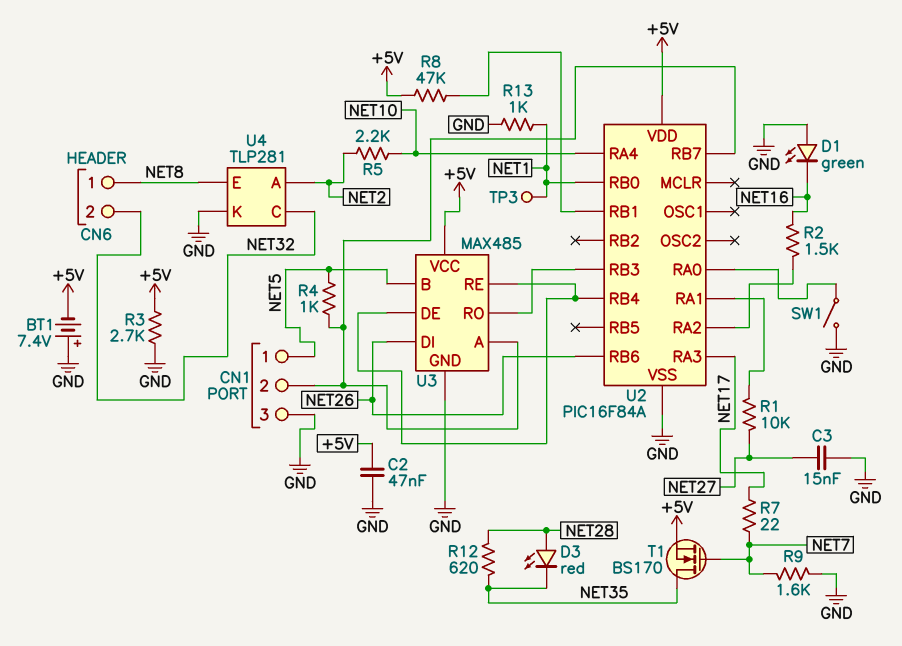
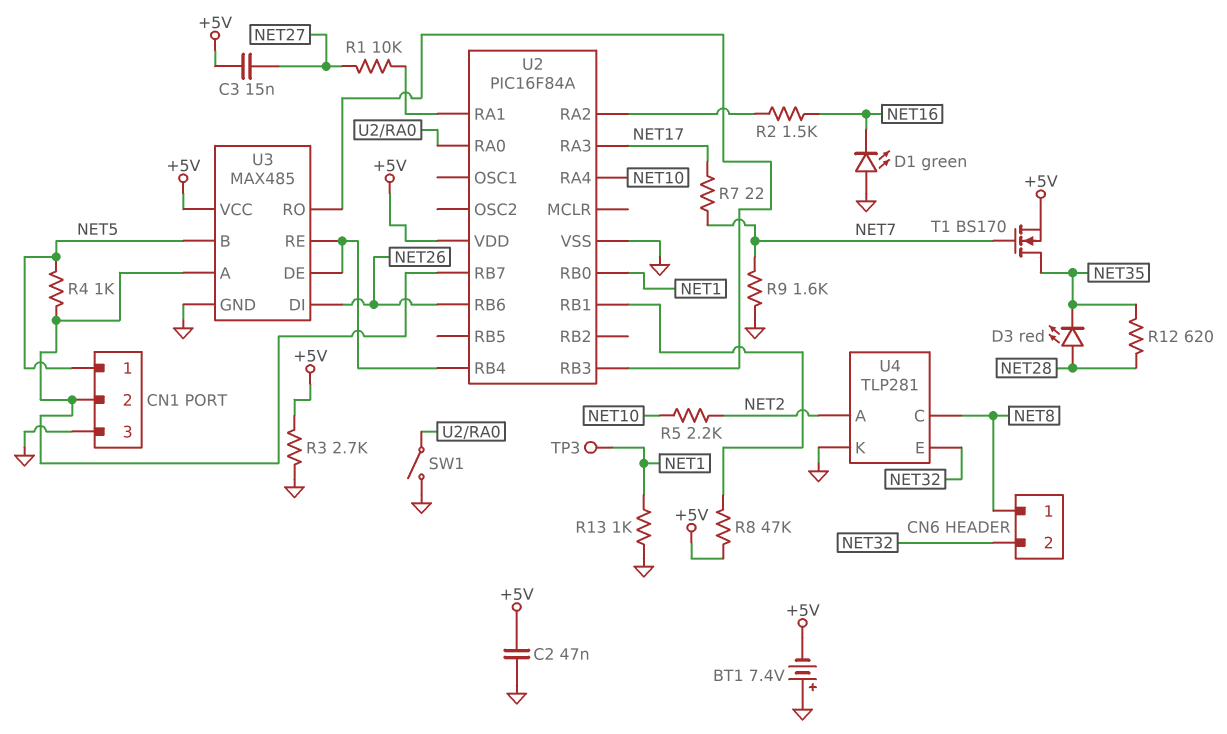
C3: 15nF (GND, NET27) -> 15nF (+5V, NET27)
U4 pin C: NET32 -> NET8
U4 pin E: NET8 -> NET32

